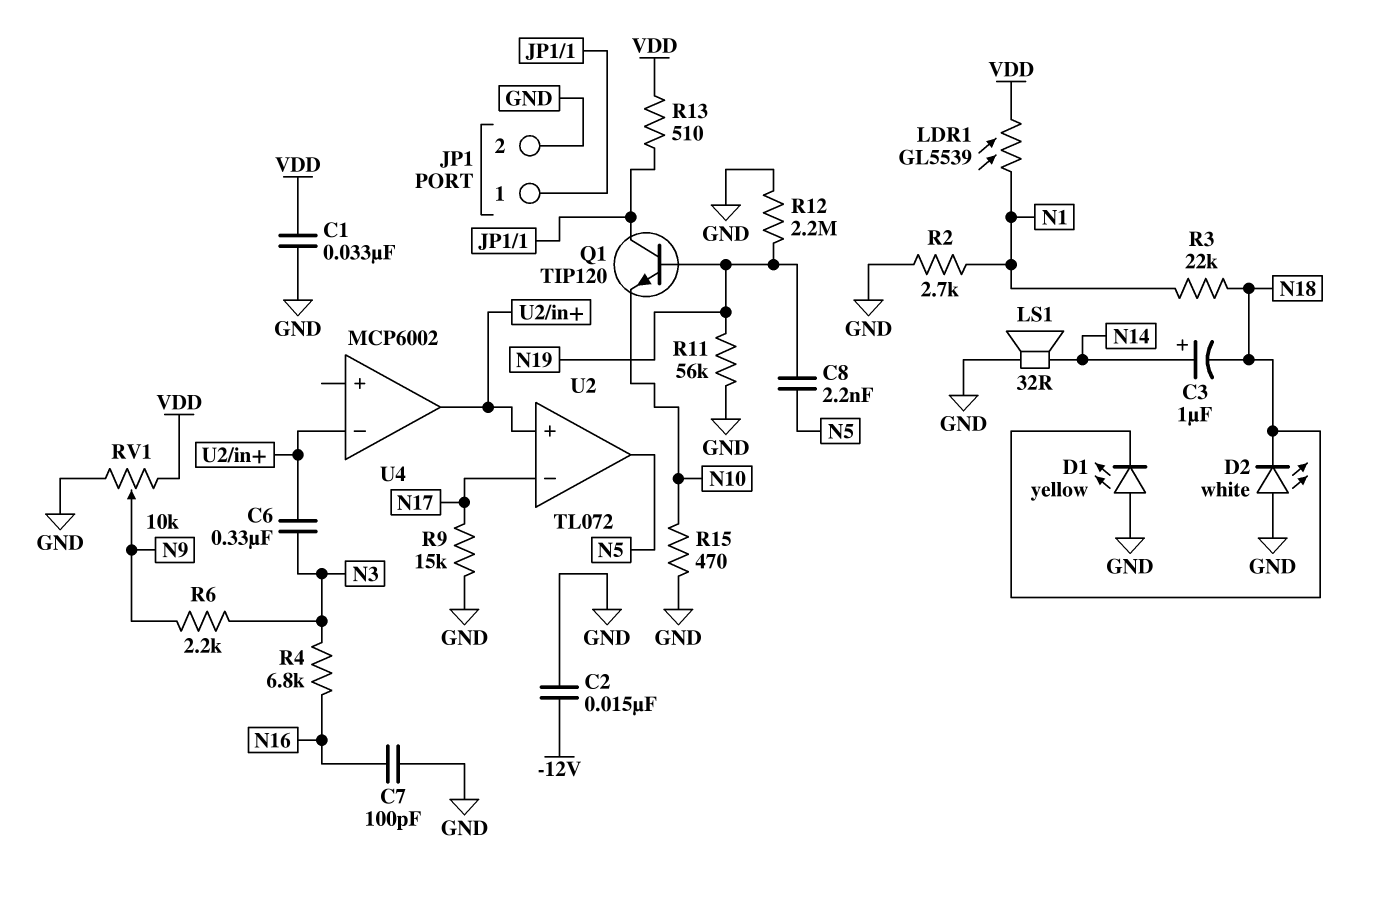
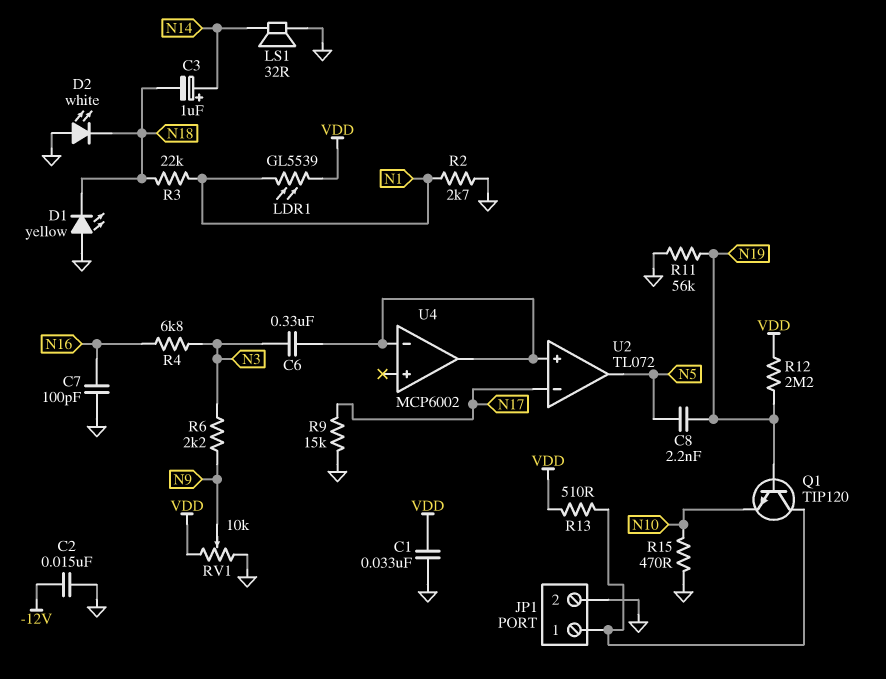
R12: 2.2M (GND, N19) -> 2.2M (N19, VDD)

